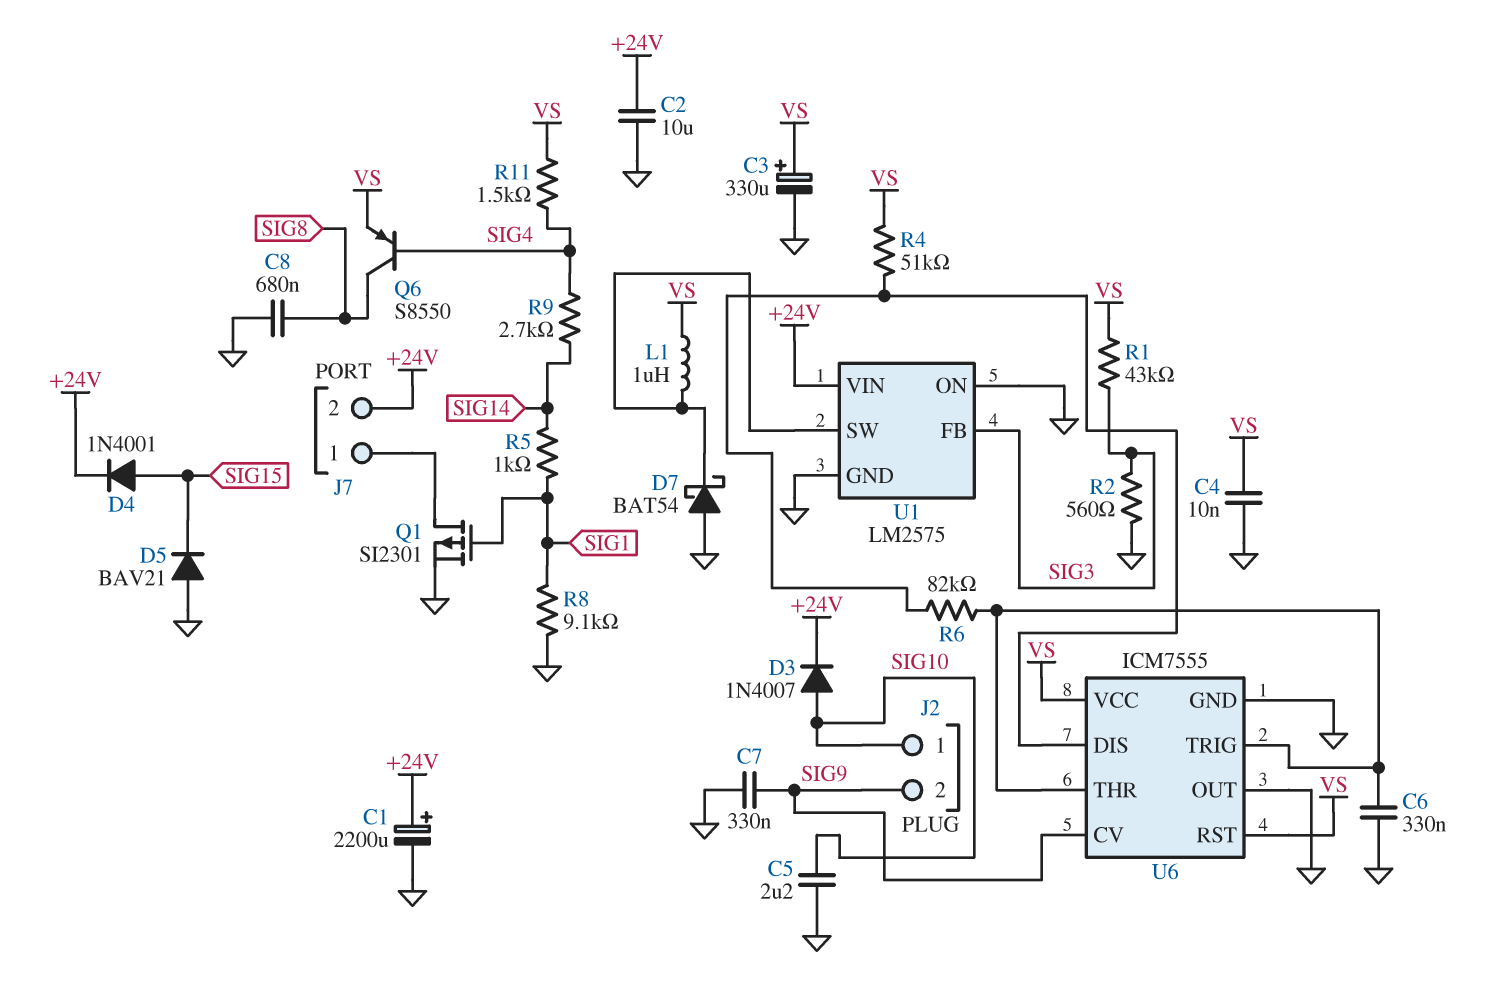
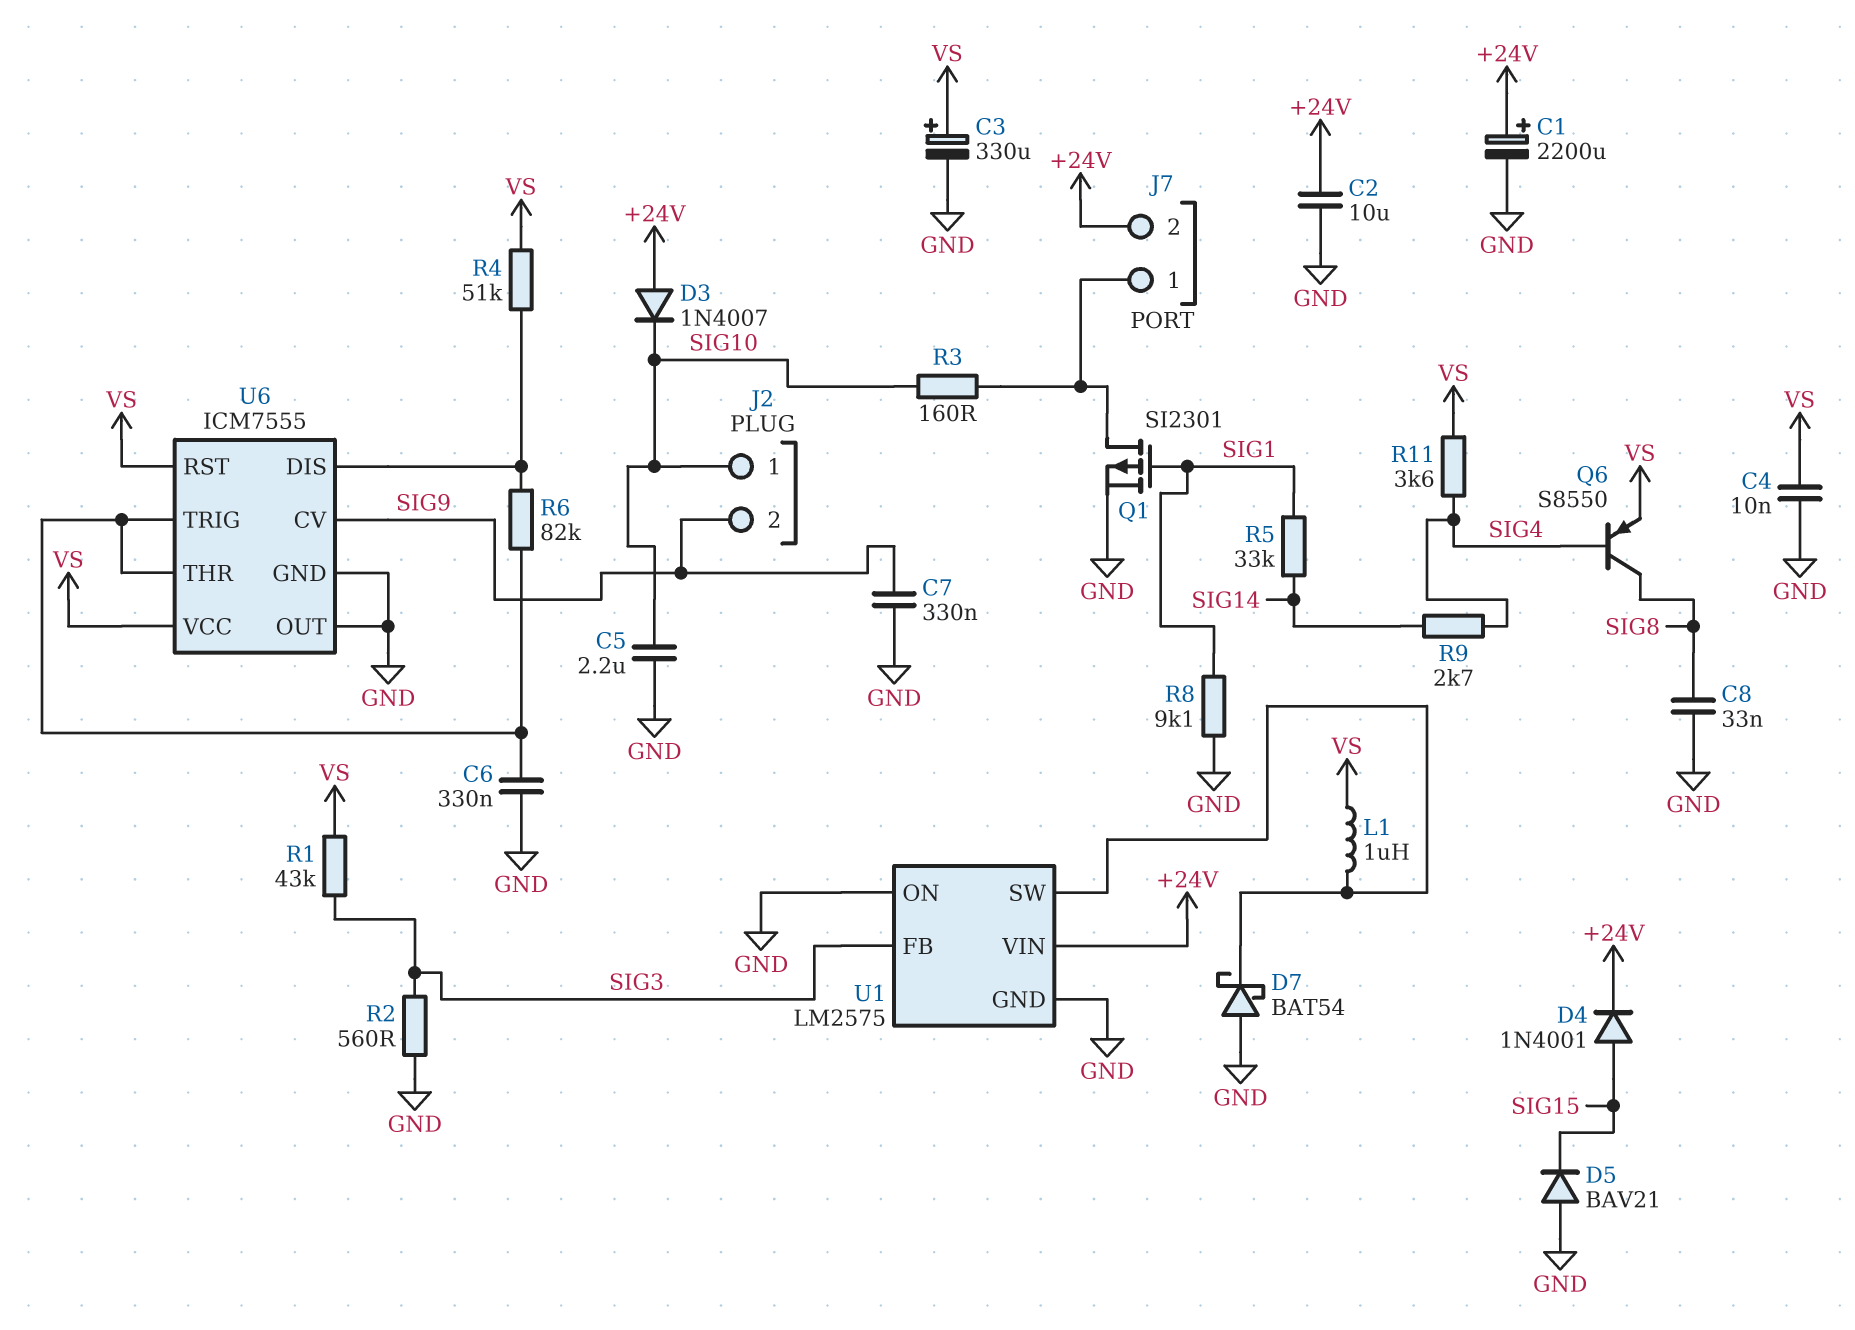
C8: 680nF (GND, SIG8) -> 33nF (GND, SIG8)
D3: diode 1N4007 (A SIG10, K +24V) -> diode 1N4007 (A +24V, K SIG10)
R3: none -> 160 (J7/1, SIG10)
R5: 1k (SIG1, SIG14) -> 33k (SIG1, SIG14)
R11: 1.5k (SIG4, VS) -> 3.6k (SIG4, VS)

